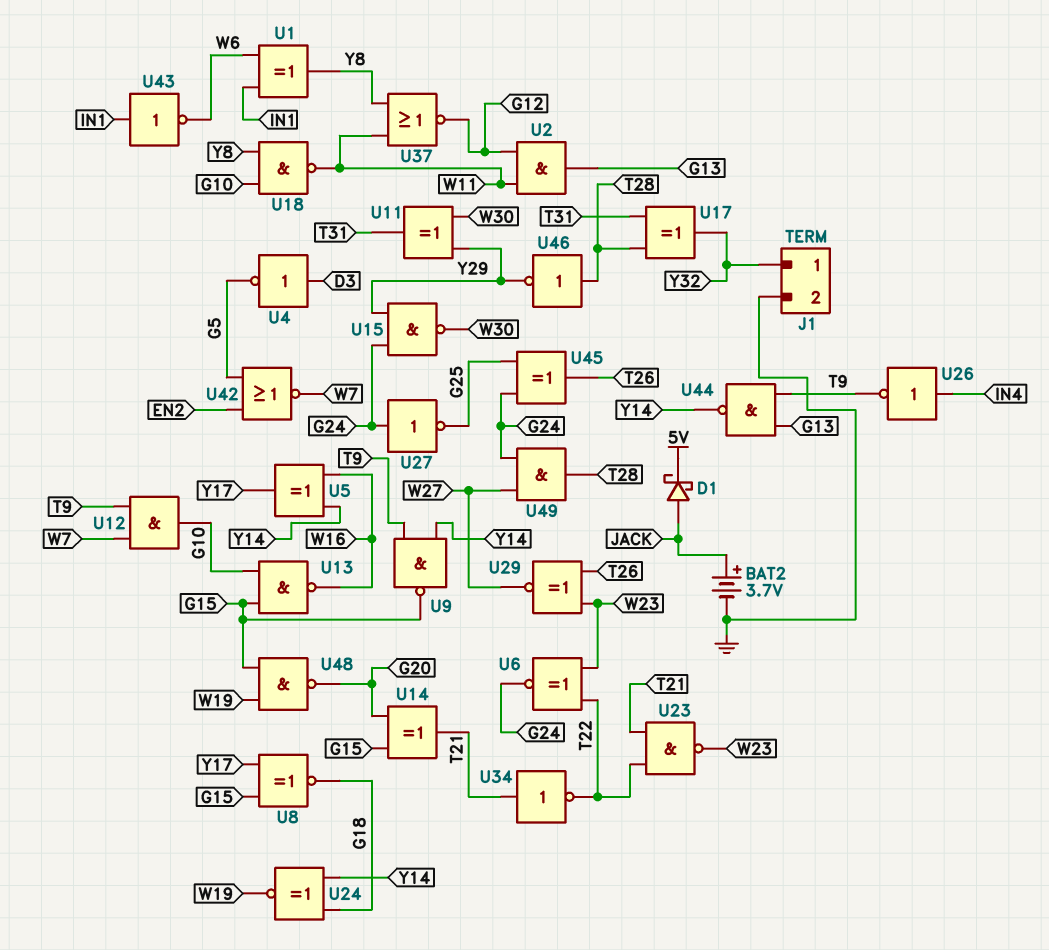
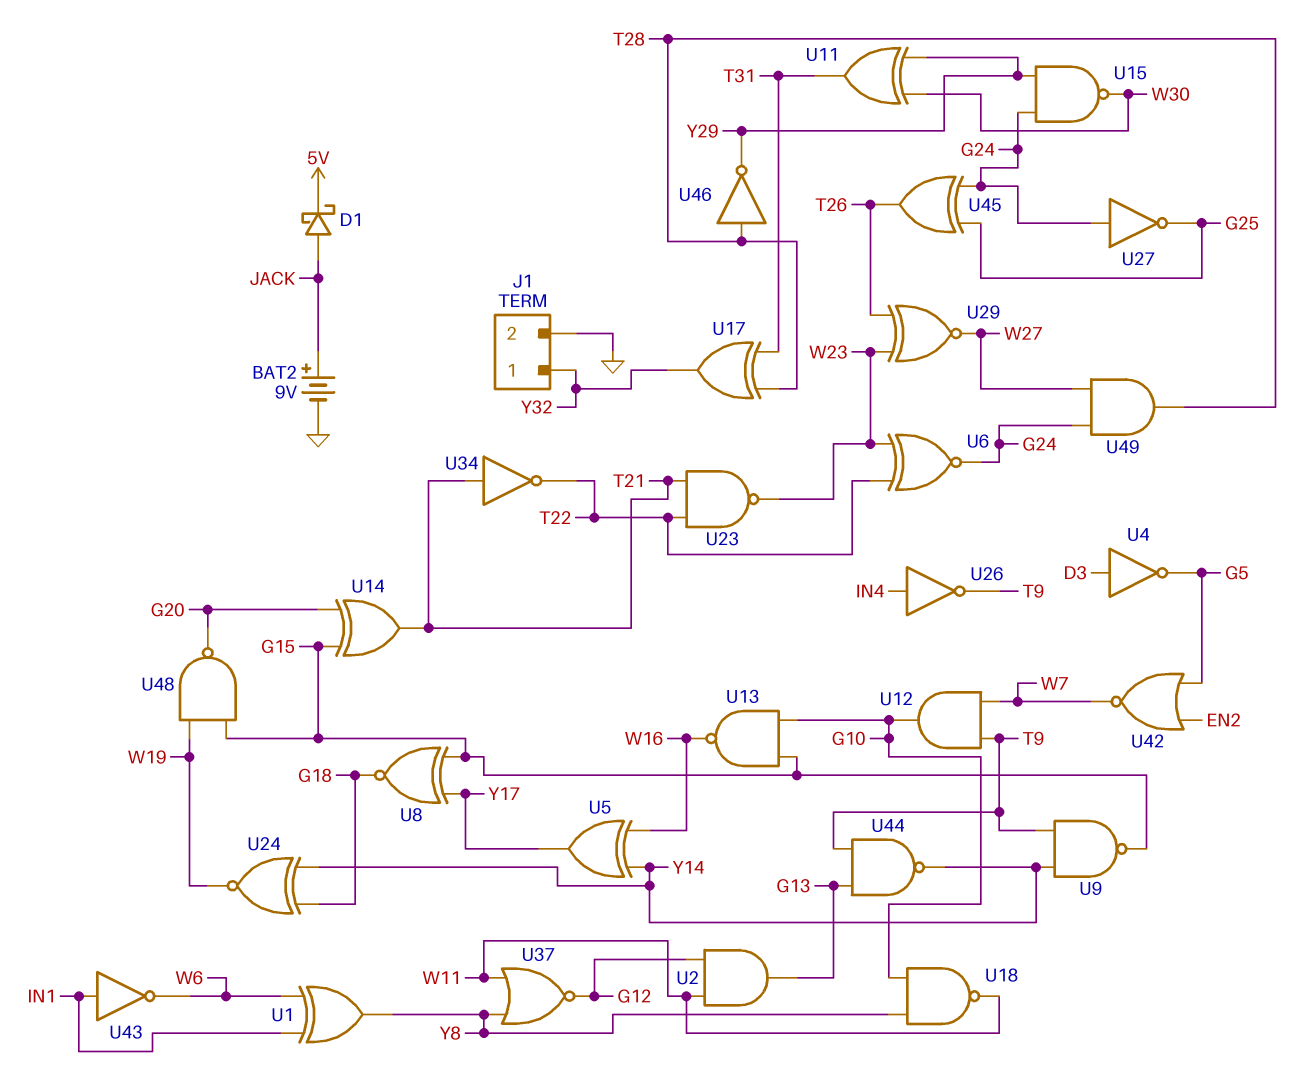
BAT2: 3.7V (plus JACK, minus GND) -> 9V (plus JACK, minus GND)

